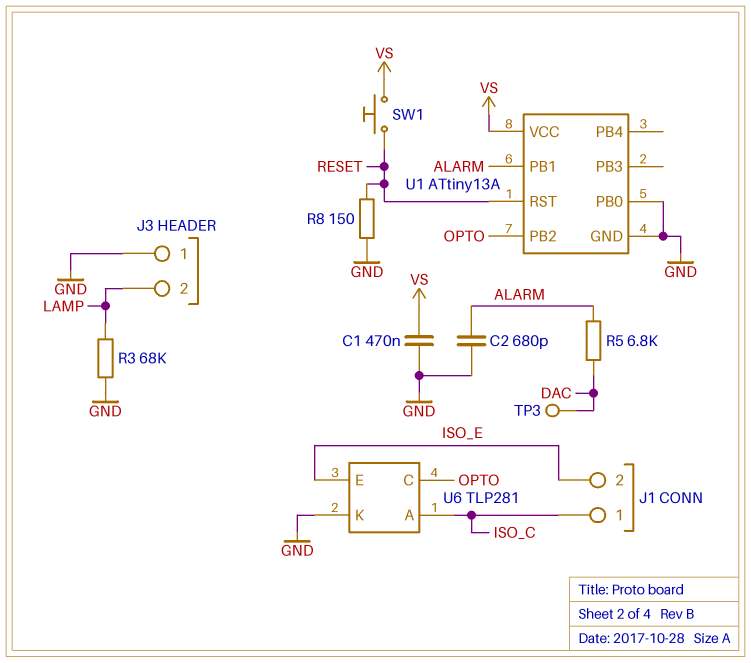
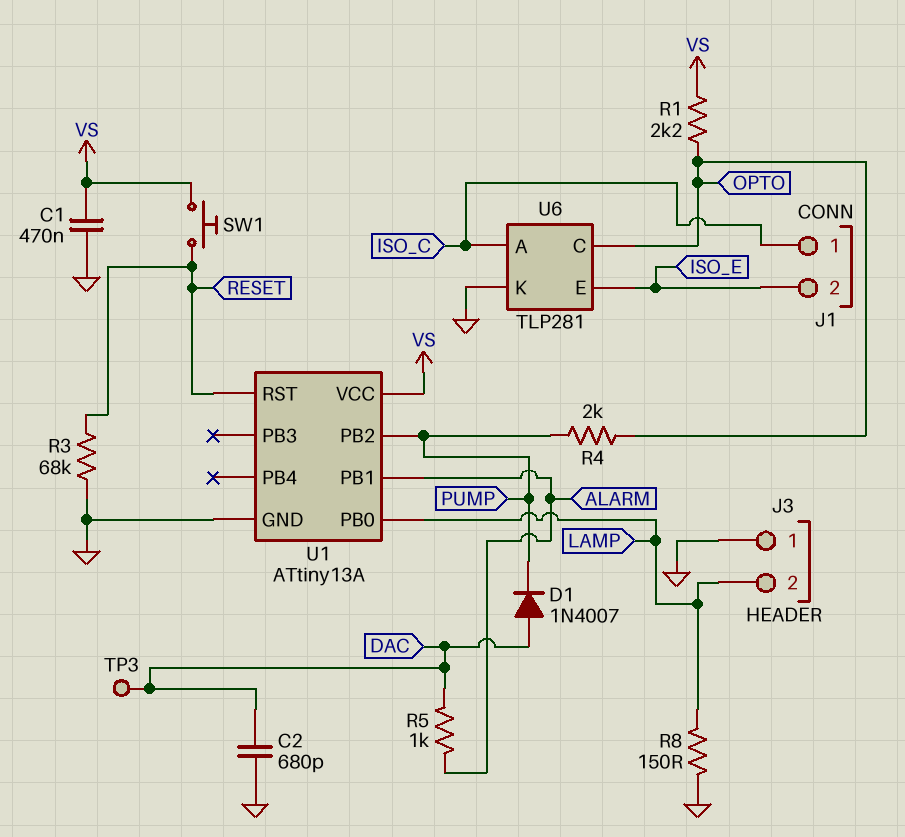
C2: 680pF (ALARM, GND) -> 680pF (DAC, GND)
D1: none -> diode 1N4007 (A DAC, K PUMP)
R1: none -> 2.2k (OPTO, VS)
R3: 68k (GND, LAMP) -> 68k (GND, RESET)
R4: none -> 2k (OPTO, PUMP)
R5: 6.8k (ALARM, DAC) -> 1k (ALARM, DAC)
R8: 150 (GND, RESET) -> 150 (GND, LAMP)
U1 pin PB0: GND -> LAMP
U1 pin PB2: OPTO -> PUMP

